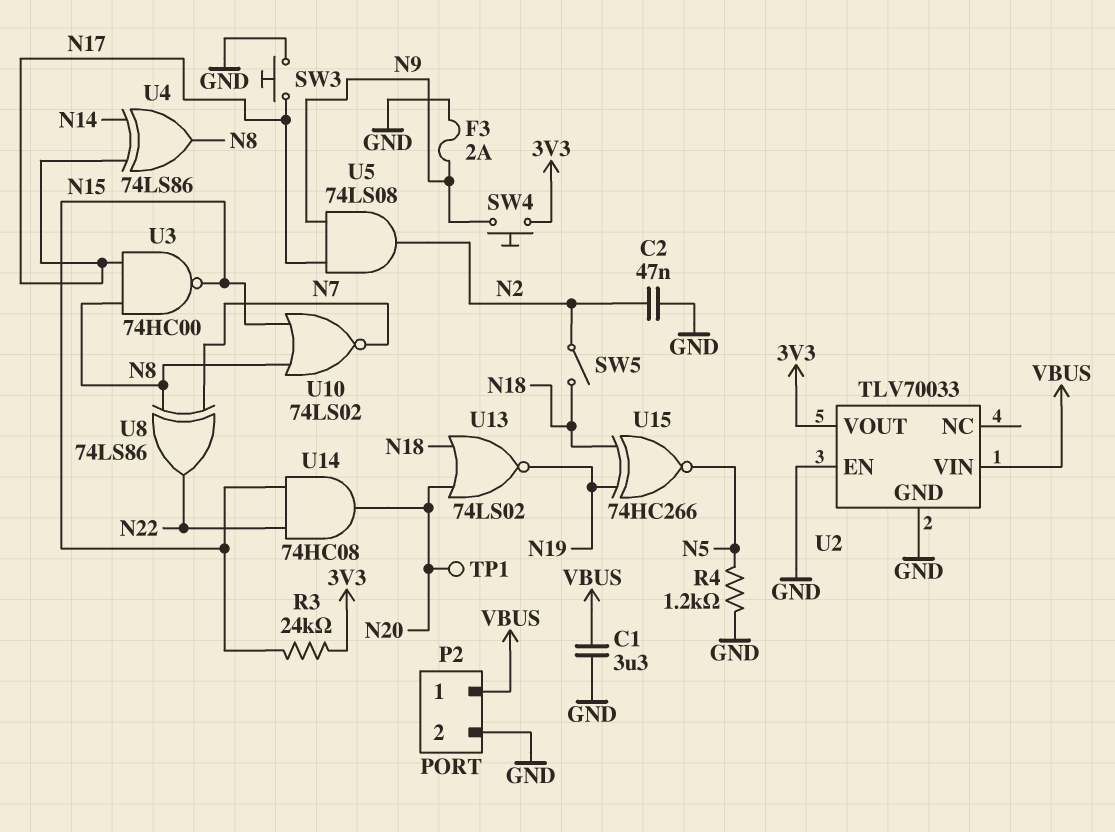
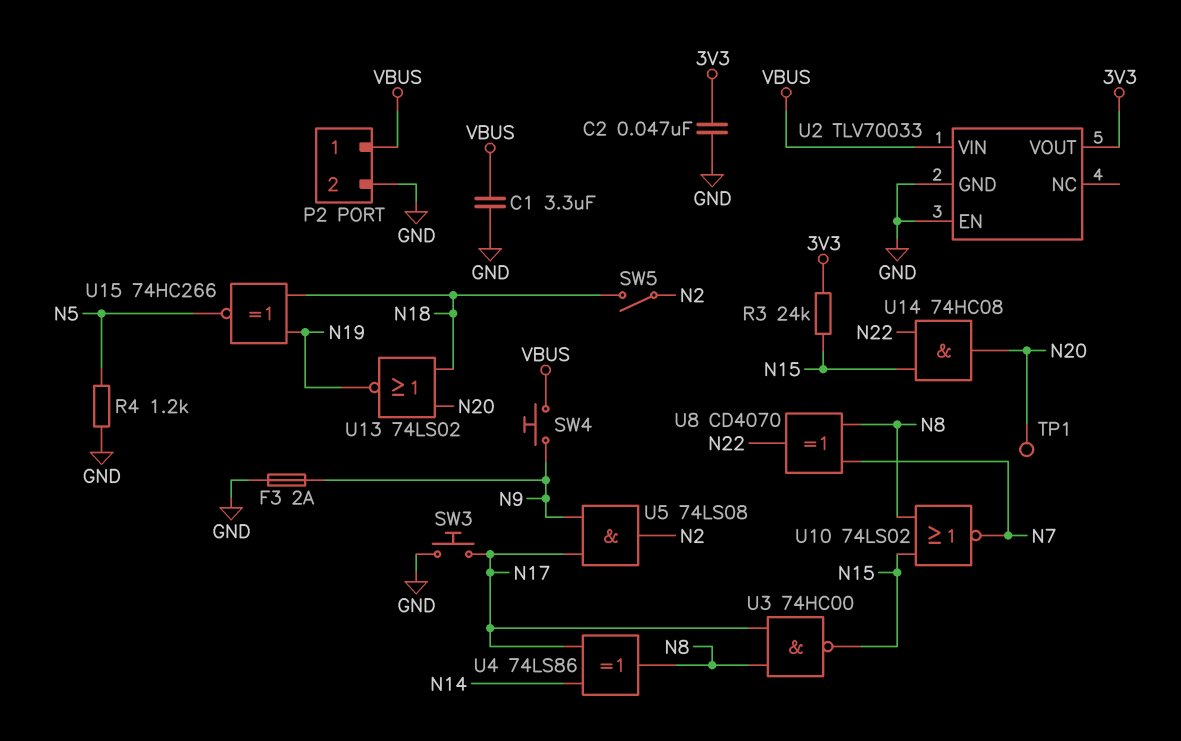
C2: 47nF (GND, N2) -> 47nF (3V3, GND)
SW4: button (3V3, N9) -> button (N9, VBUS)
U8: XOR 74LS86 (in N7, in N8, out N22) -> XOR CD4070 (in N7, in N8, out N22)

